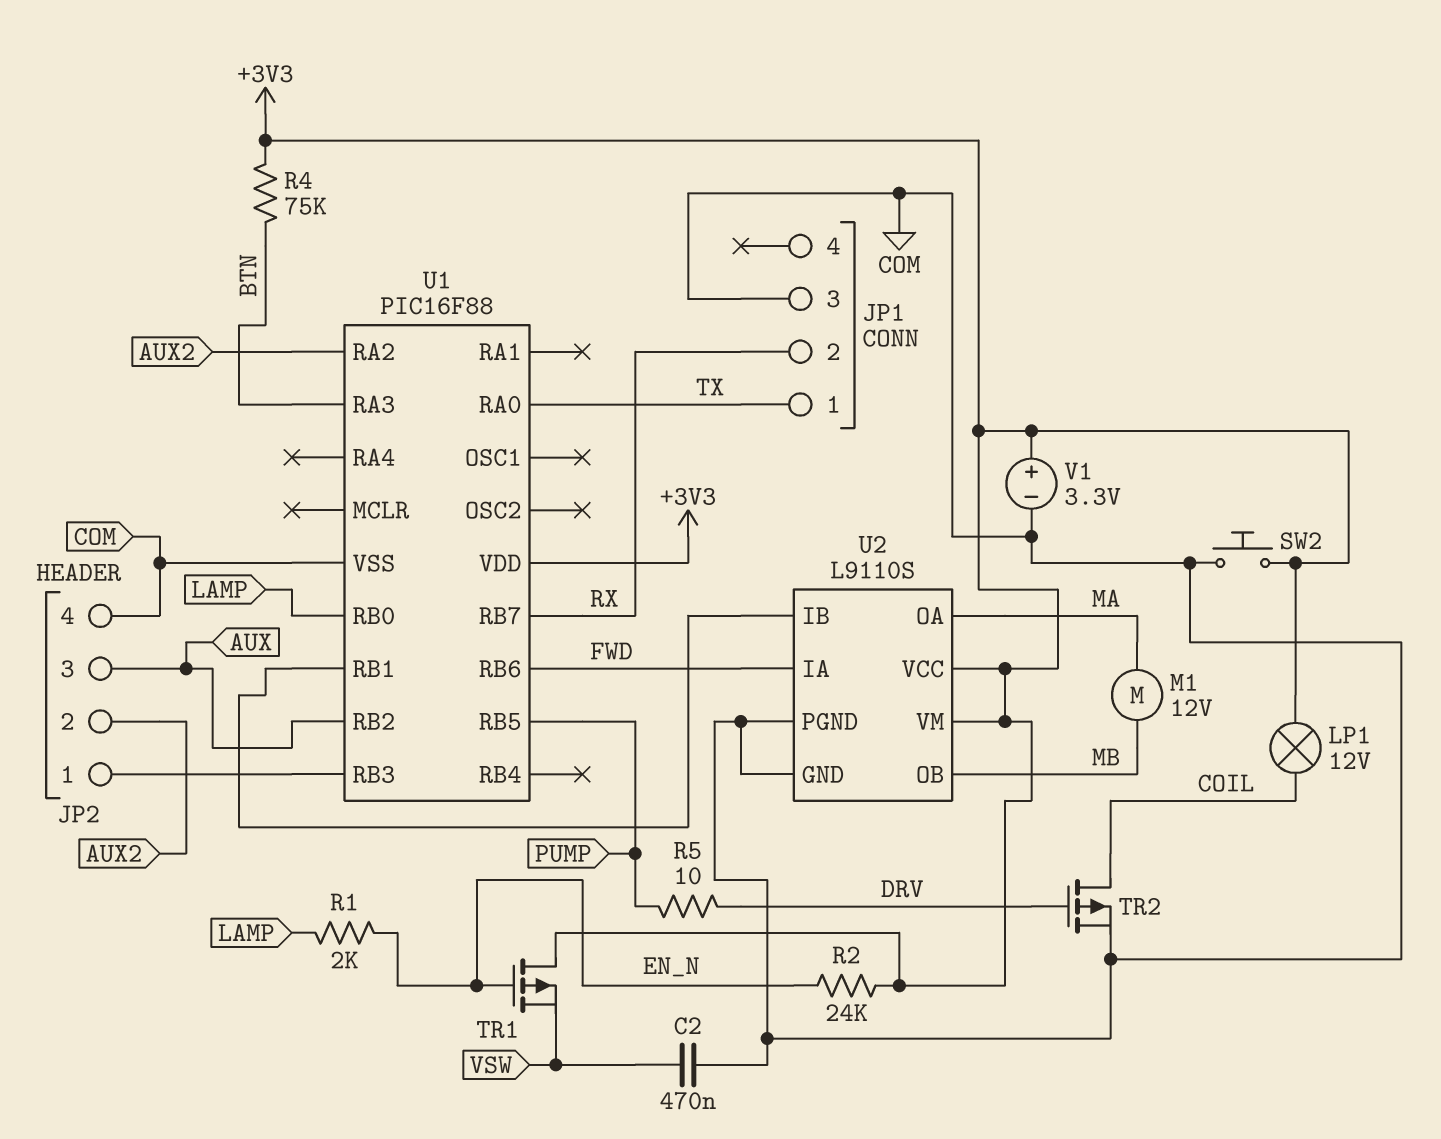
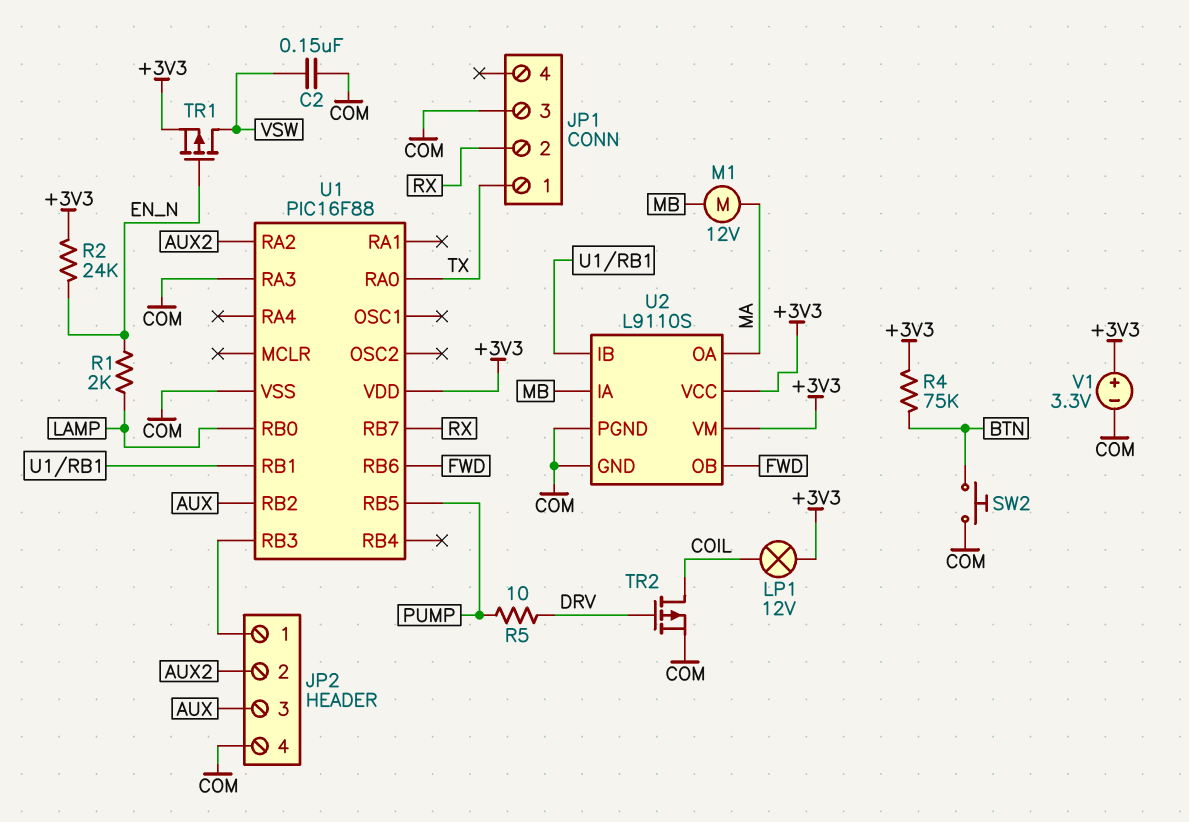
C2: 470nF (COM, VSW) -> 150nF (COM, VSW)
SW2: button (+3V3, COM) -> button (BTN, COM)
TR1: PMOS (G EN_N, D +3V3, S VSW) -> PMOS (G EN_N, D VSW, S +3V3)
U1 pin RA3: BTN -> COM
U2 pin IA: FWD -> MB
U2 pin OB: MB -> FWD

